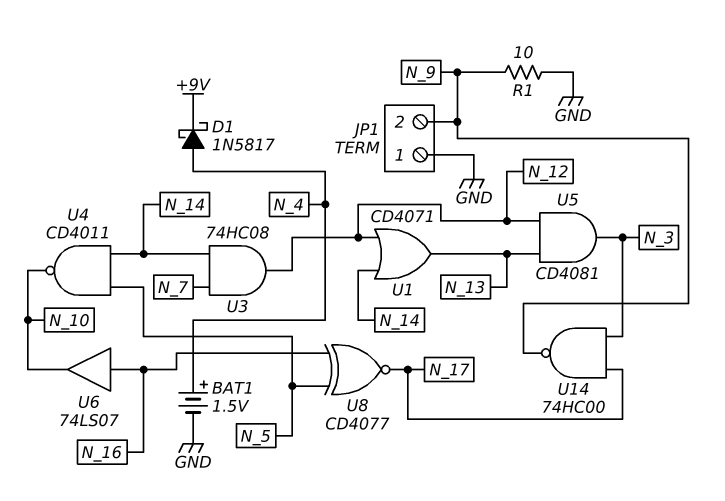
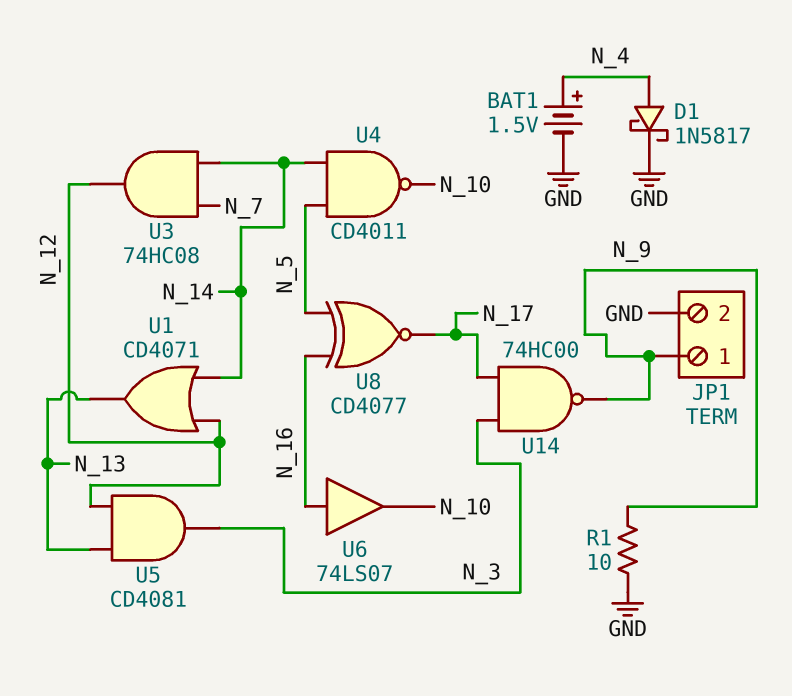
D1: schottky 1N5817 (A N_4, K +9V) -> schottky 1N5817 (A N_4, K GND)
JP1 pin 1: GND -> N_9
JP1 pin 2: N_9 -> GND

